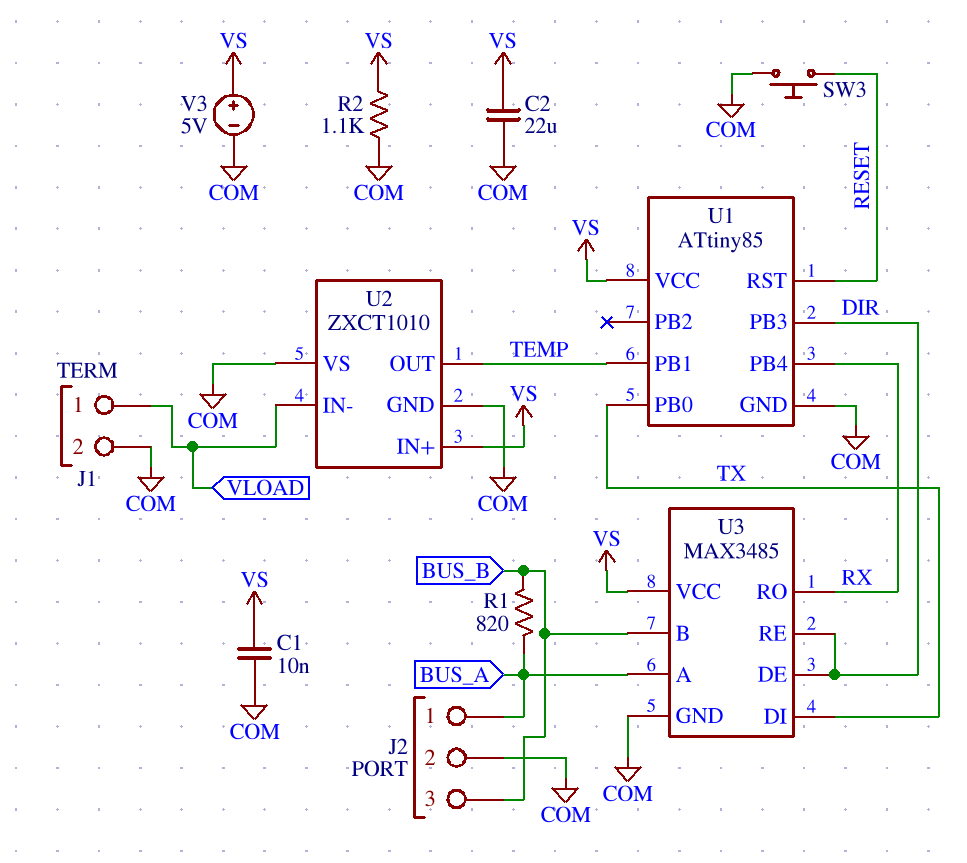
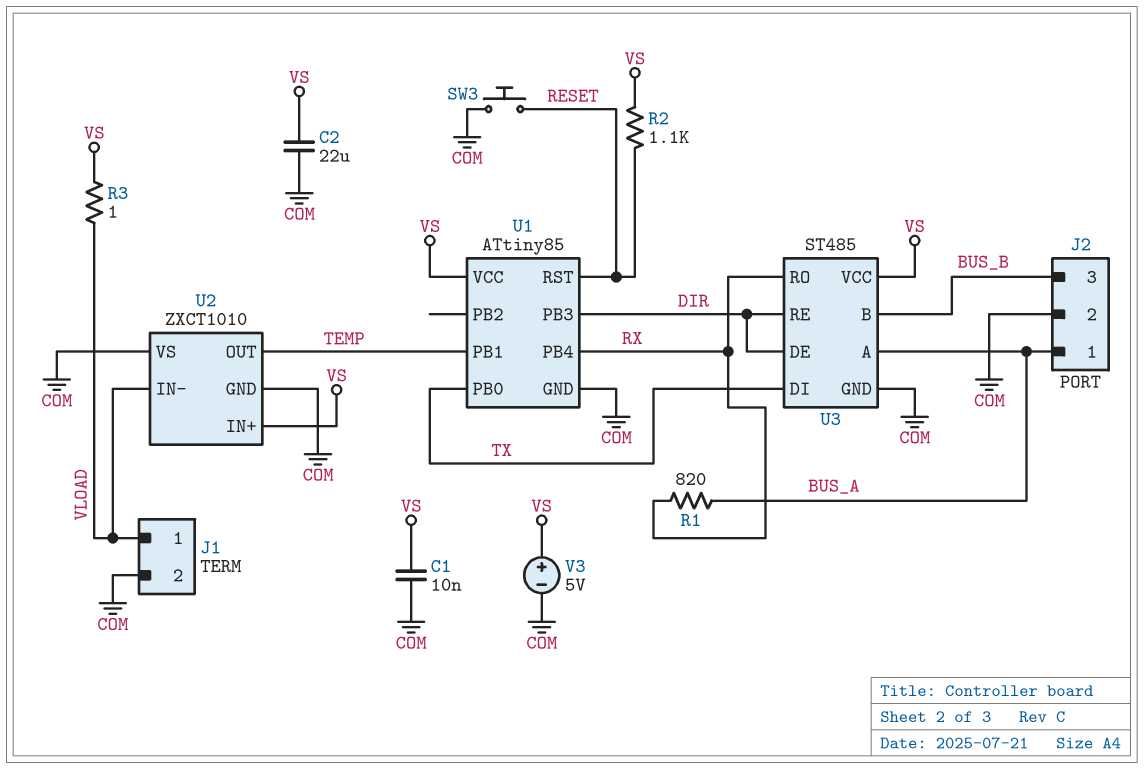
R1: 820 (BUS_A, BUS_B) -> 820 (BUS_A, RX)
R2: 1.1k (COM, VS) -> 1.1k (RESET, VS)
R3: none -> 1 (VLOAD, VS)
U3: MAX3485 -> ST485

